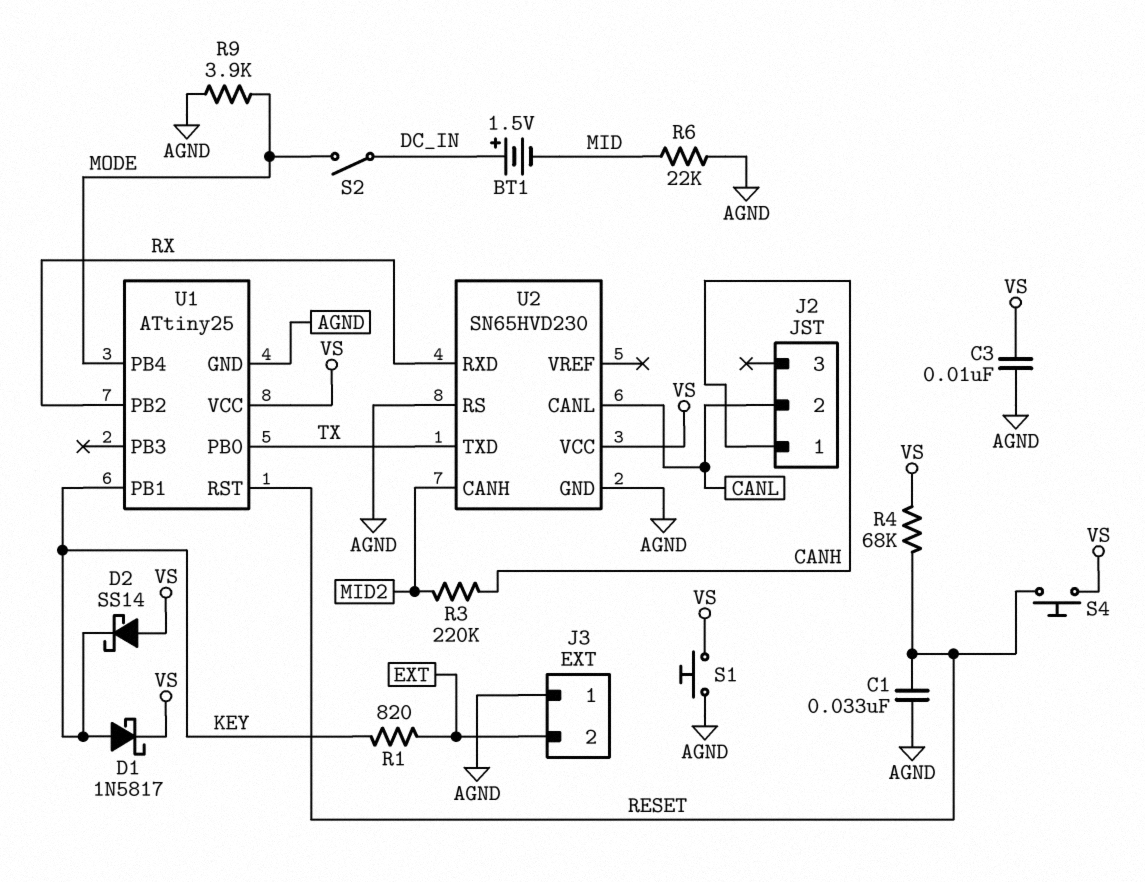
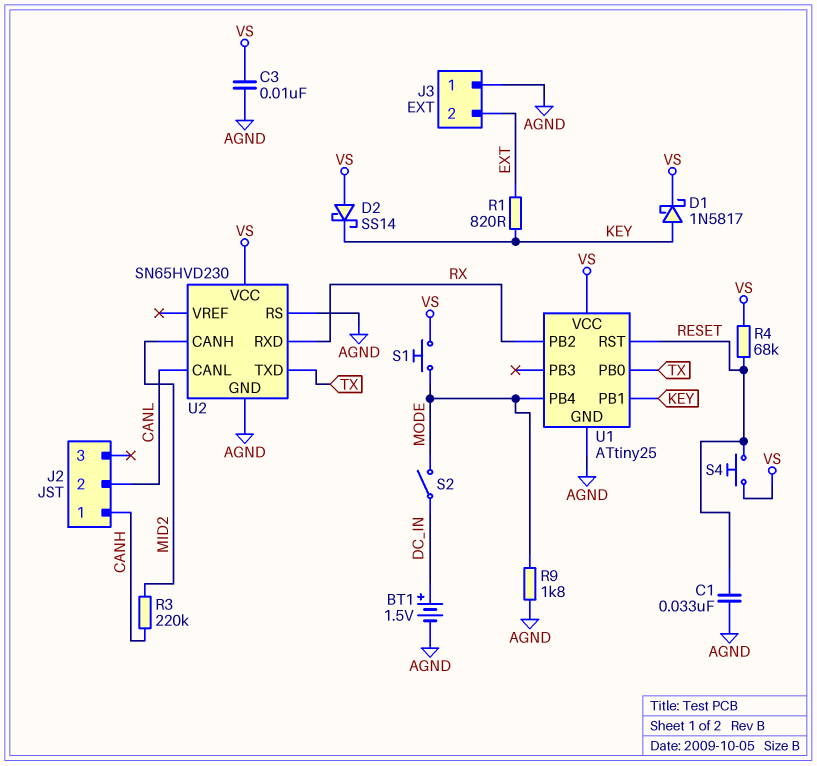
BT1: 1.5V (plus DC_IN, minus MID) -> 1.5V (plus DC_IN, minus AGND)
R6: 22k (AGND, MID) -> none
R9: 3.9k (AGND, MODE) -> 1.8k (AGND, MODE)
S1: button (AGND, VS) -> button (MODE, VS)

